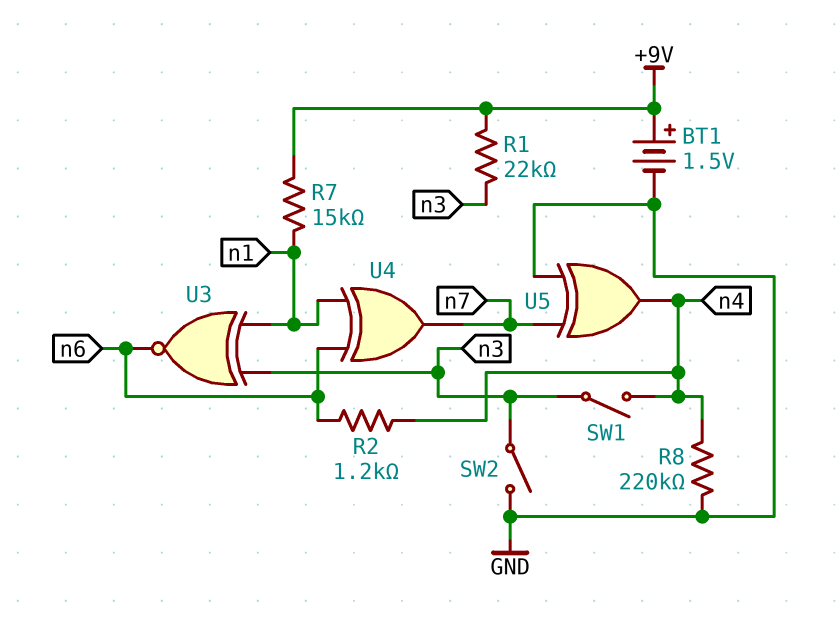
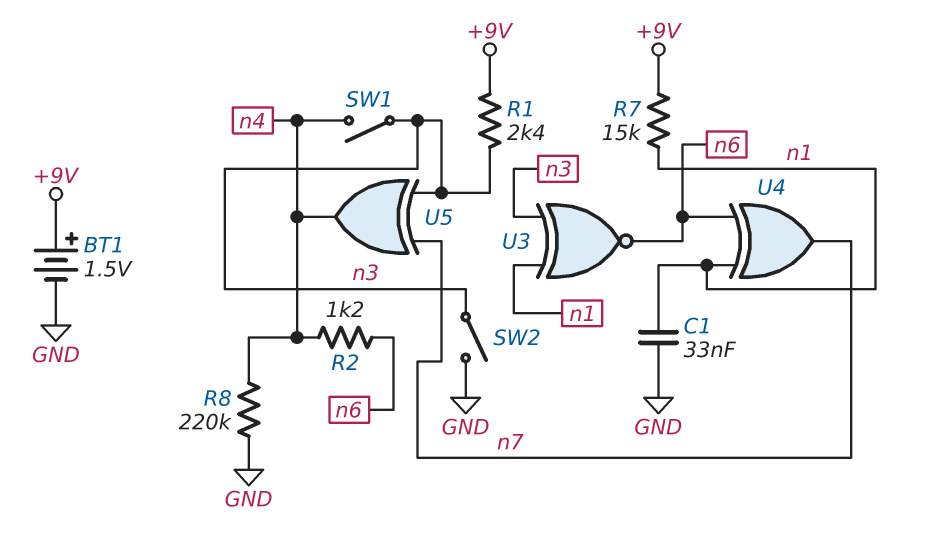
C1: none -> 33nF (GND, n1)
R1: 22k (+9V, n3) -> 2.4k (+9V, n3)
U5: XOR (in GND, in n7, out n4) -> XOR (in n3, in n7, out n4)

